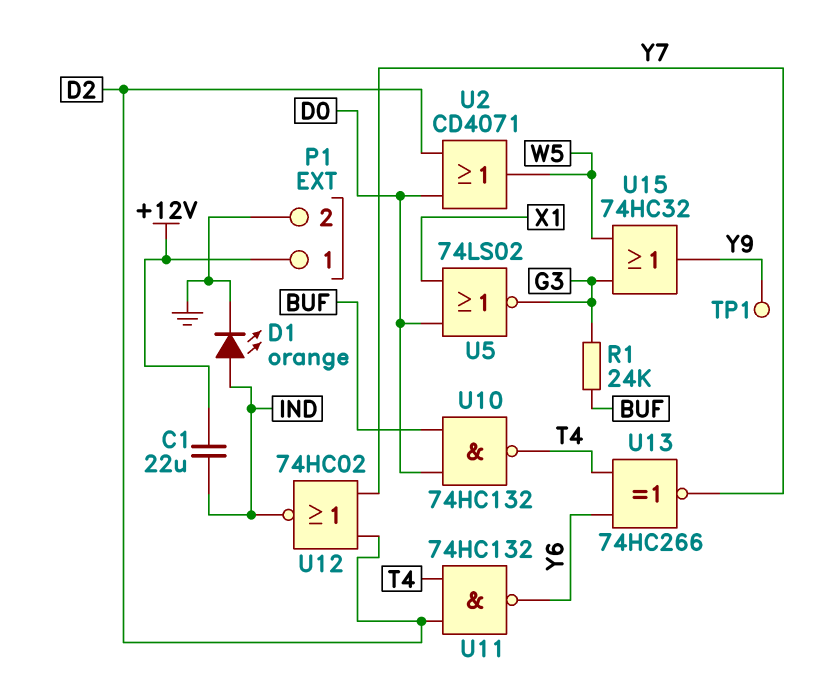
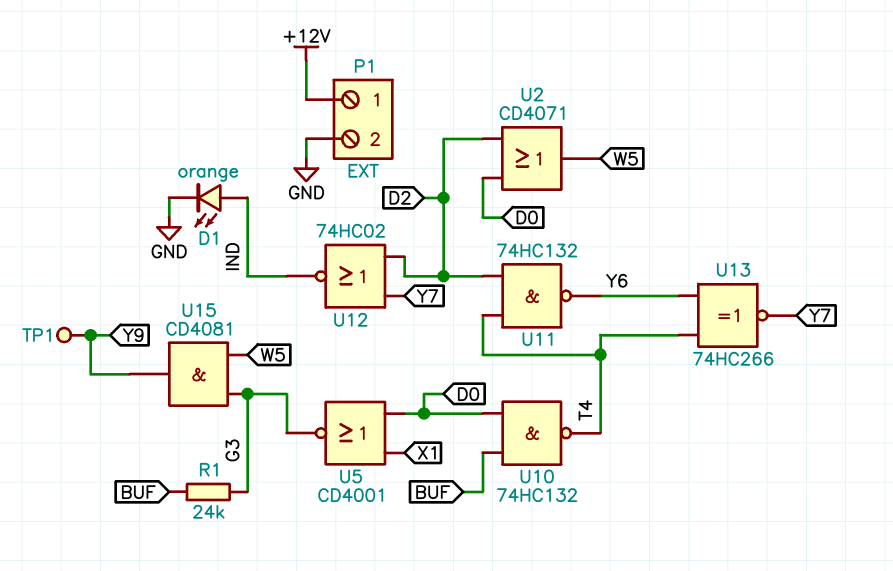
C1: 22uF (+12V, IND) -> none
U5: NOR 74LS02 (in D0, in X1, out G3) -> NOR CD4001 (in D0, in X1, out G3)
U15: OR 74HC32 (in G3, in W5, out Y9) -> AND CD4081 (in G3, in W5, out Y9)

